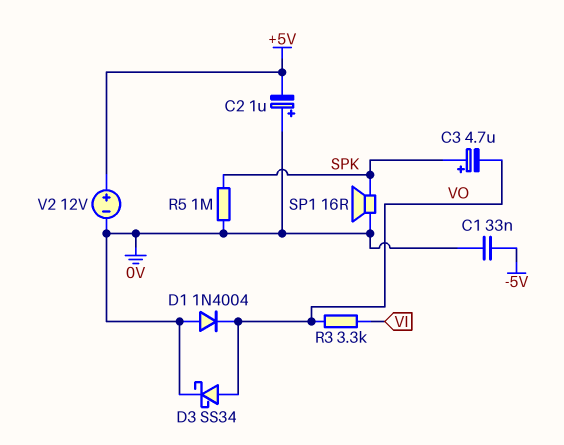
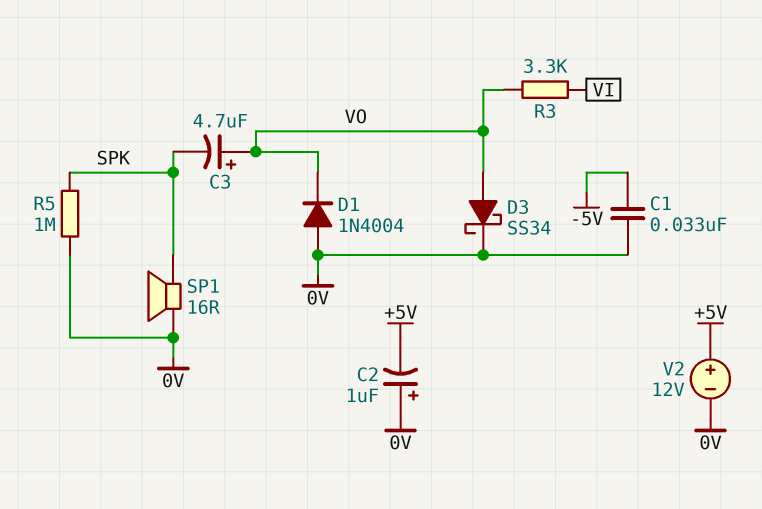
C3: 4.7uF (plus SPK, minus VO) -> 4.7uF (plus VO, minus SPK)

